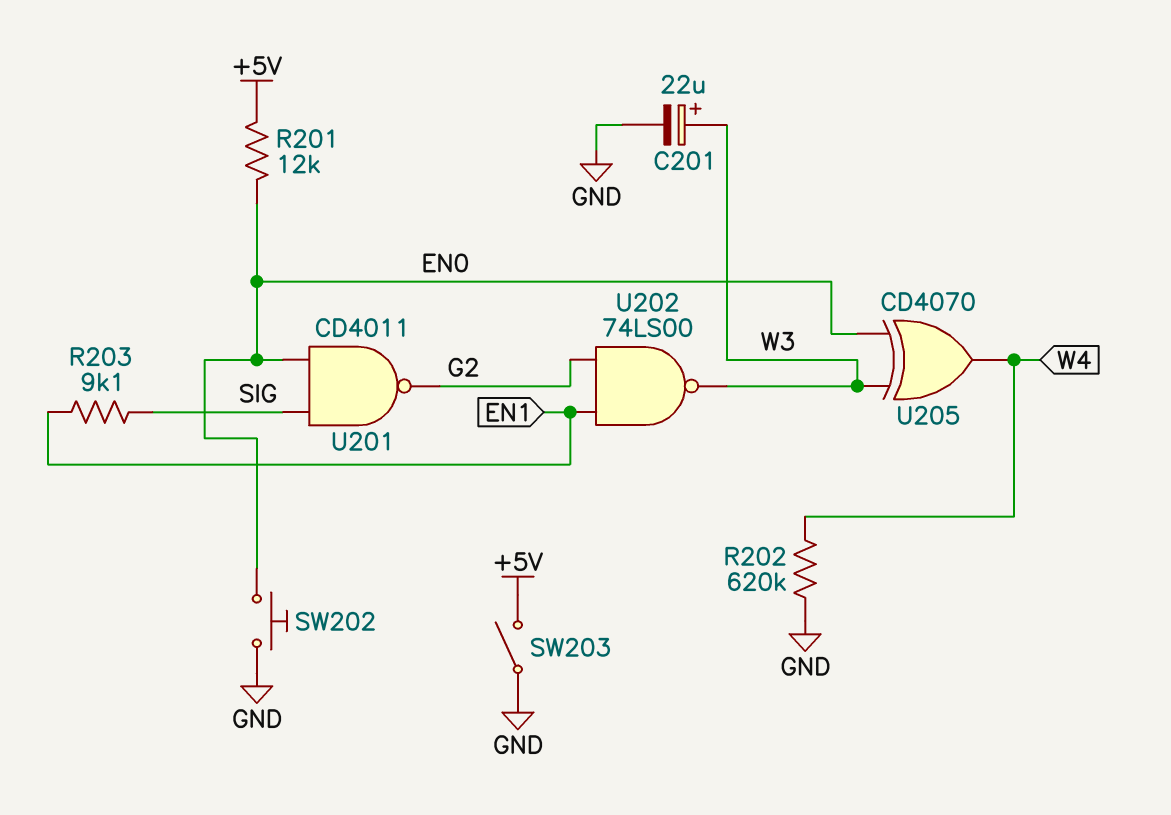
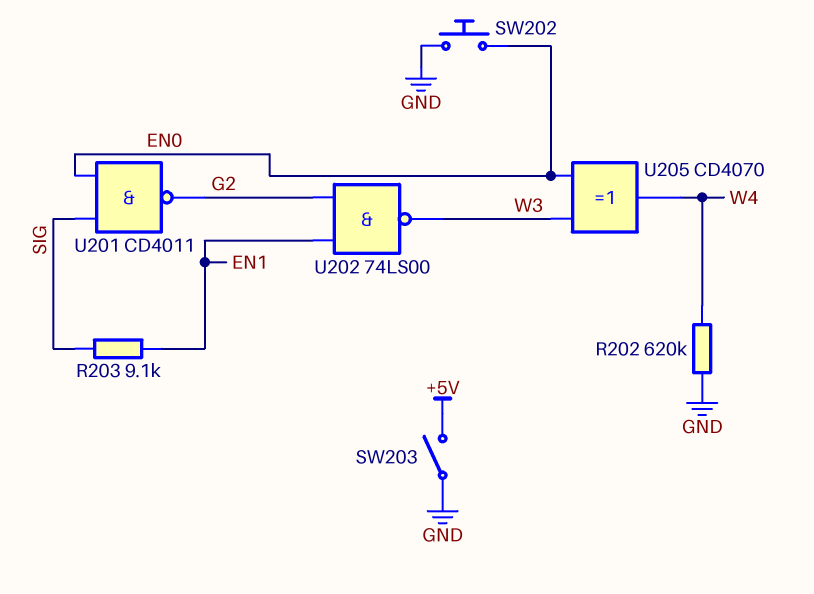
C201: 22uF (plus W3, minus GND) -> none
R201: 12k (+5V, EN0) -> none

